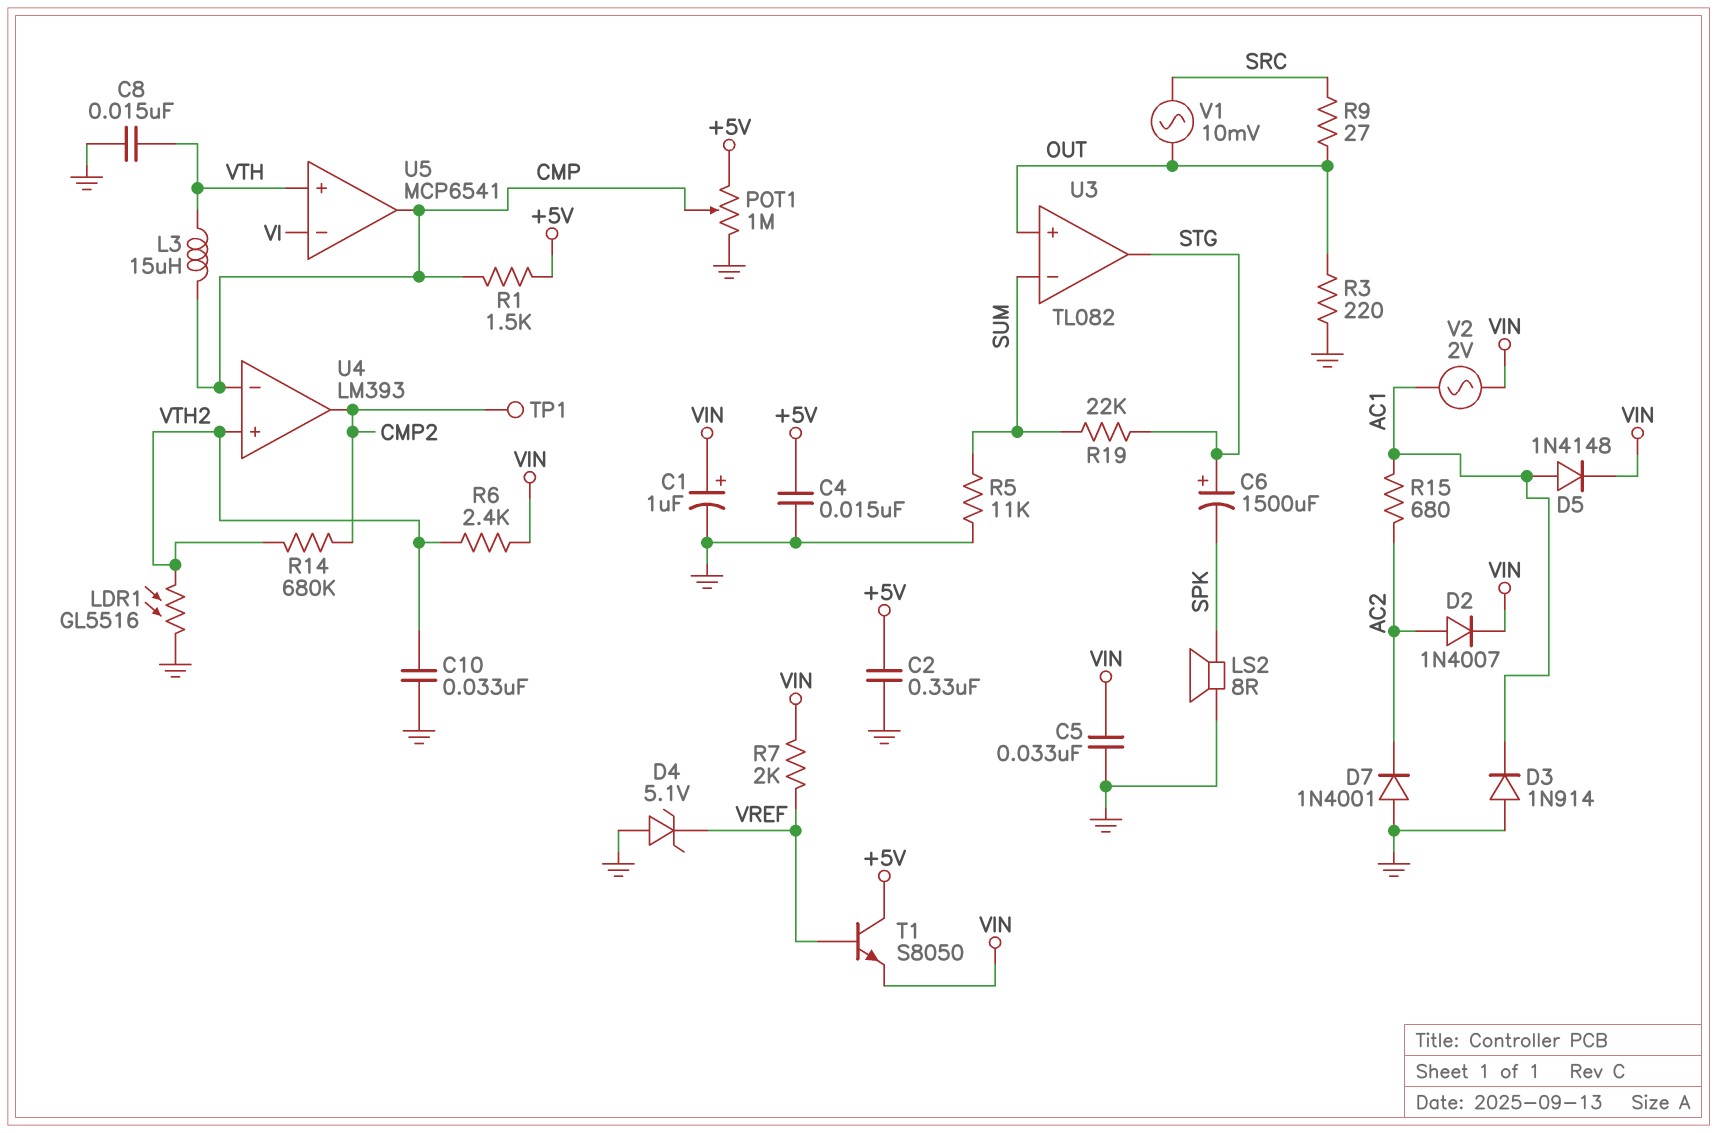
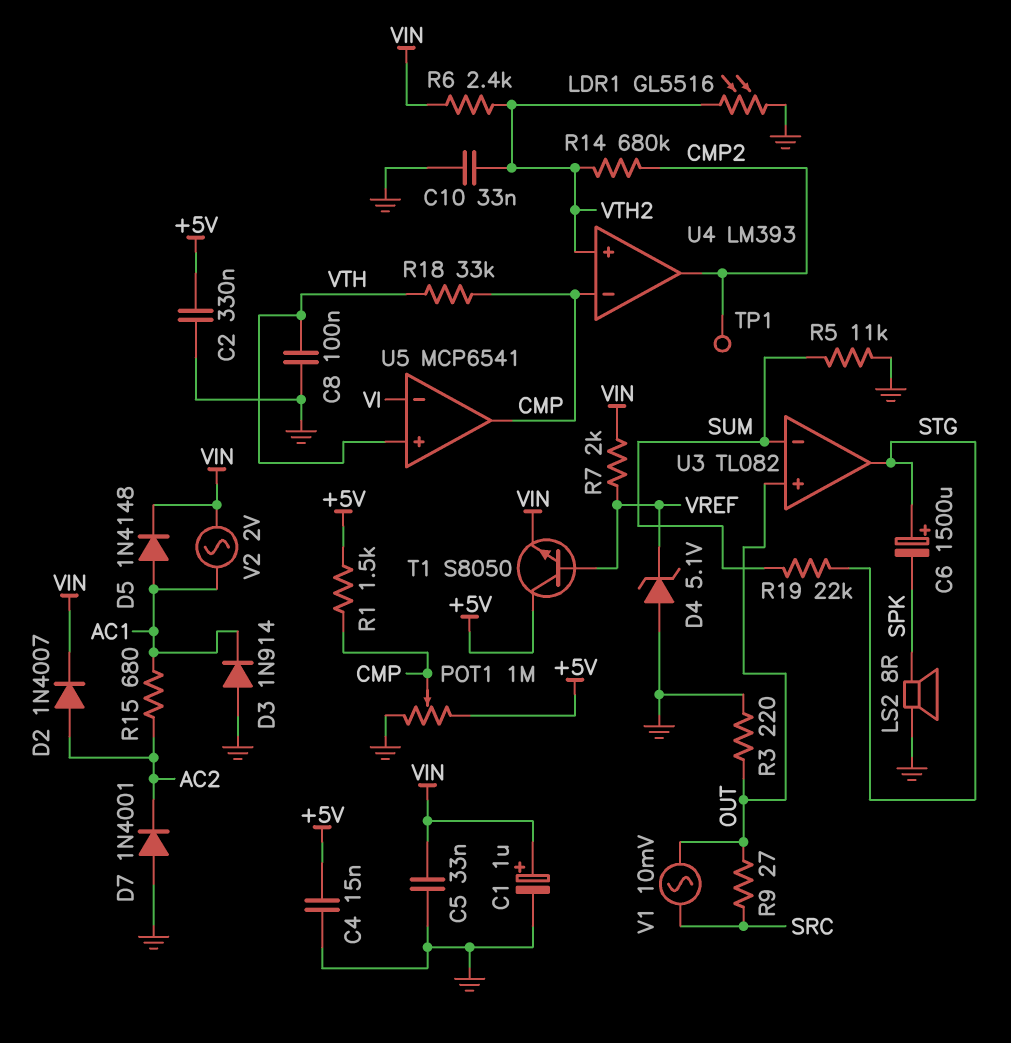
C8: 15nF (GND, VTH) -> 100nF (GND, VTH)
L3: 15uH (CMP, VTH) -> none
R18: none -> 33k (CMP, VTH)

